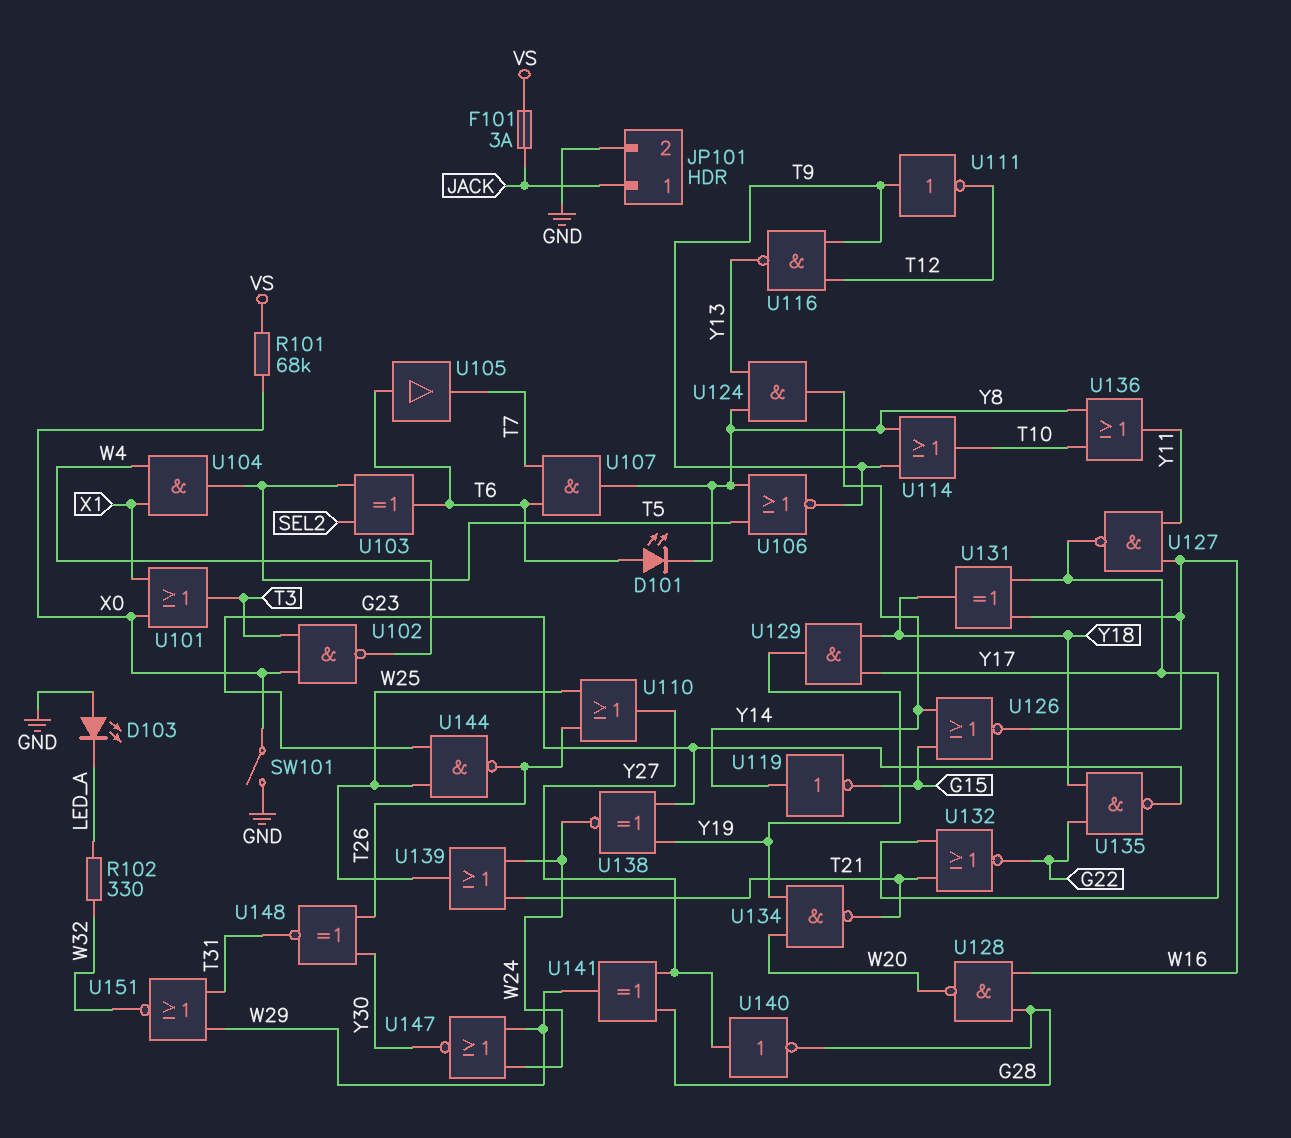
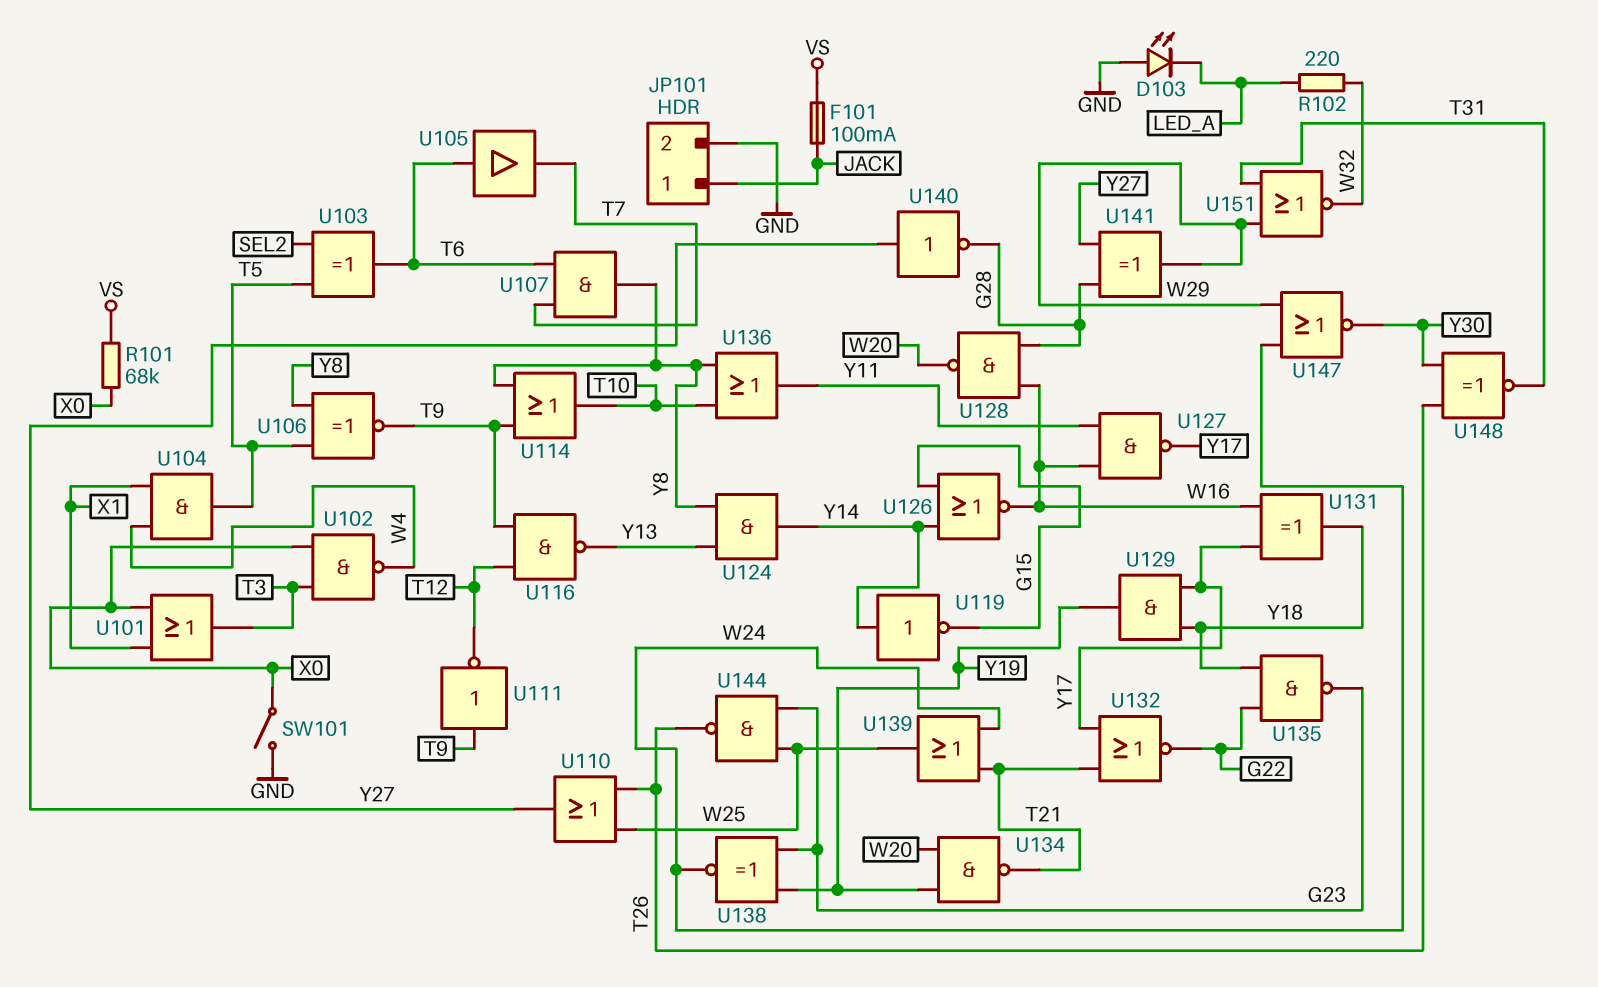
D101: LED (A T6, K Y8) -> none
F101: 3A (JACK, VS) -> 100mA (JACK, VS)
R102: 330 (LED_A, W32) -> 220 (LED_A, W32)
U106: NOR (in T5, in Y8, out T9) -> XNOR (in T5, in Y8, out T9)

